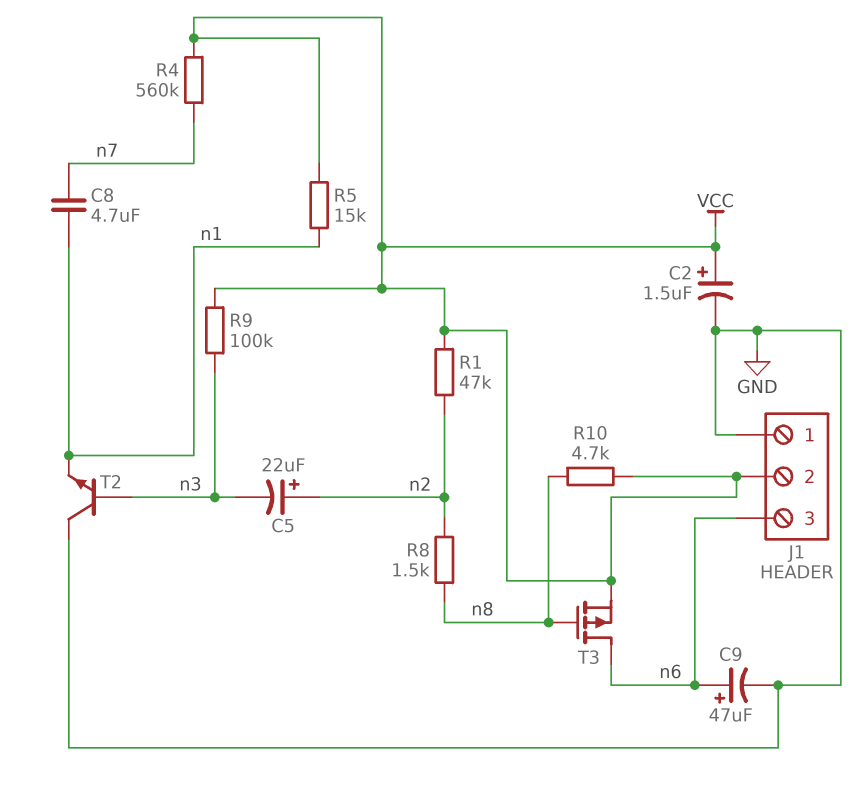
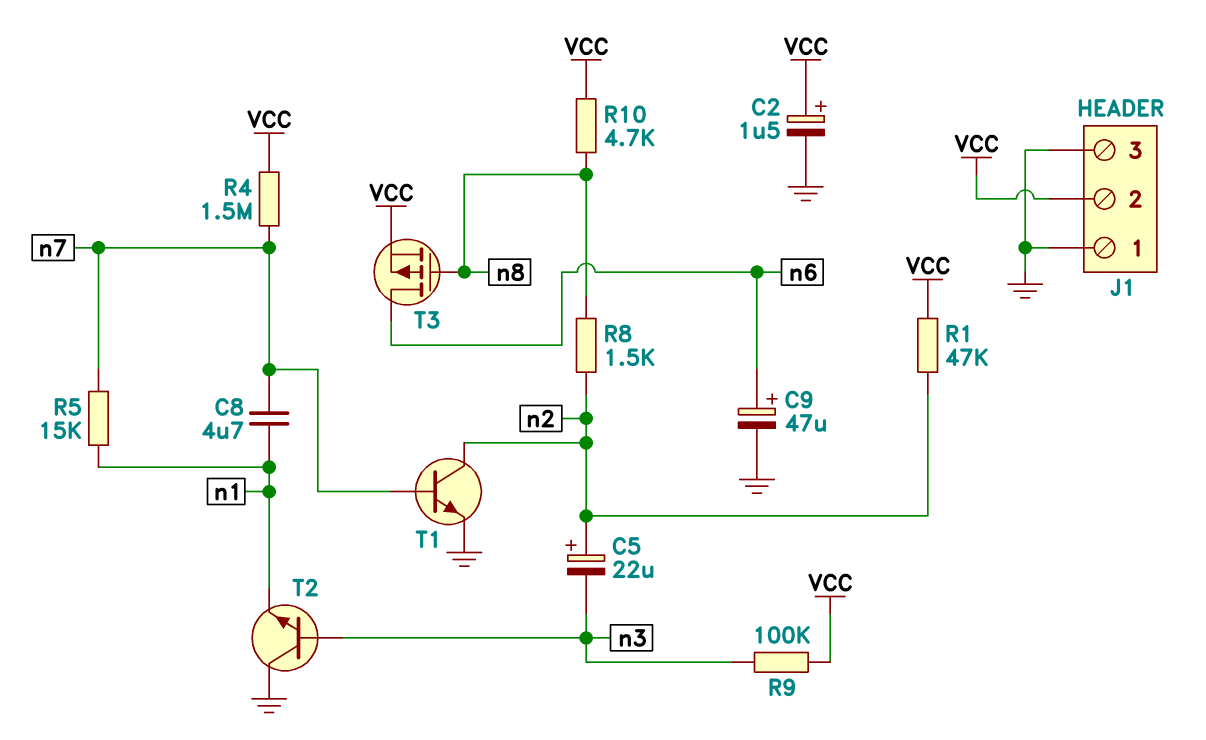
J1 pin 3: n6 -> GND
R4: 560k (VCC, n7) -> 1.5M (VCC, n7)
R5: 15k (VCC, n1) -> 15k (n1, n7)
T1: none -> NPN (B n7, C n2, E GND)

